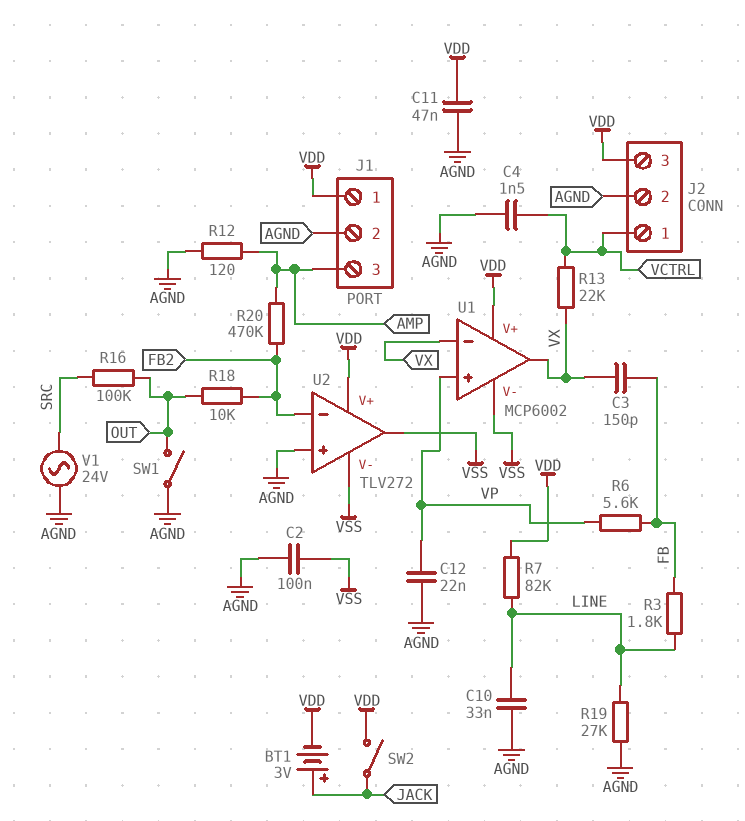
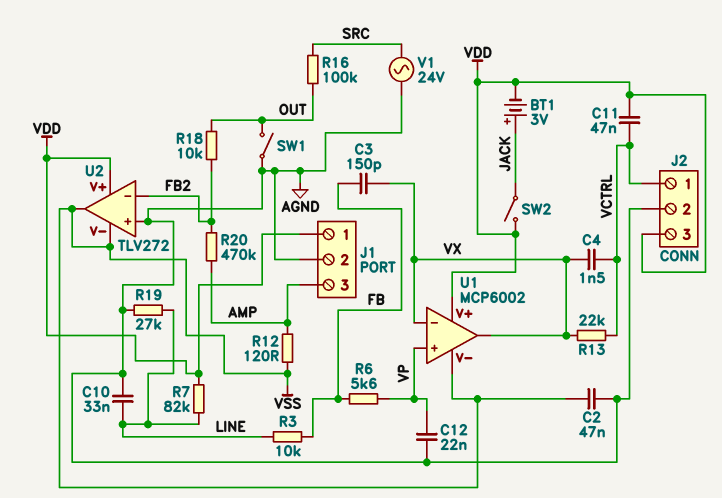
C2: 100nF (AGND, VSS) -> 47nF (AGND, VSS)
C4: 1.5nF (AGND, VCTRL) -> 1.5nF (VCTRL, VX)
C11: 47nF (AGND, VDD) -> 47nF (VCTRL, VDD)
R3: 1.8k (FB, LINE) -> 10k (FB, LINE)
R12: 120 (AGND, AMP) -> 120 (AMP, VSS)

